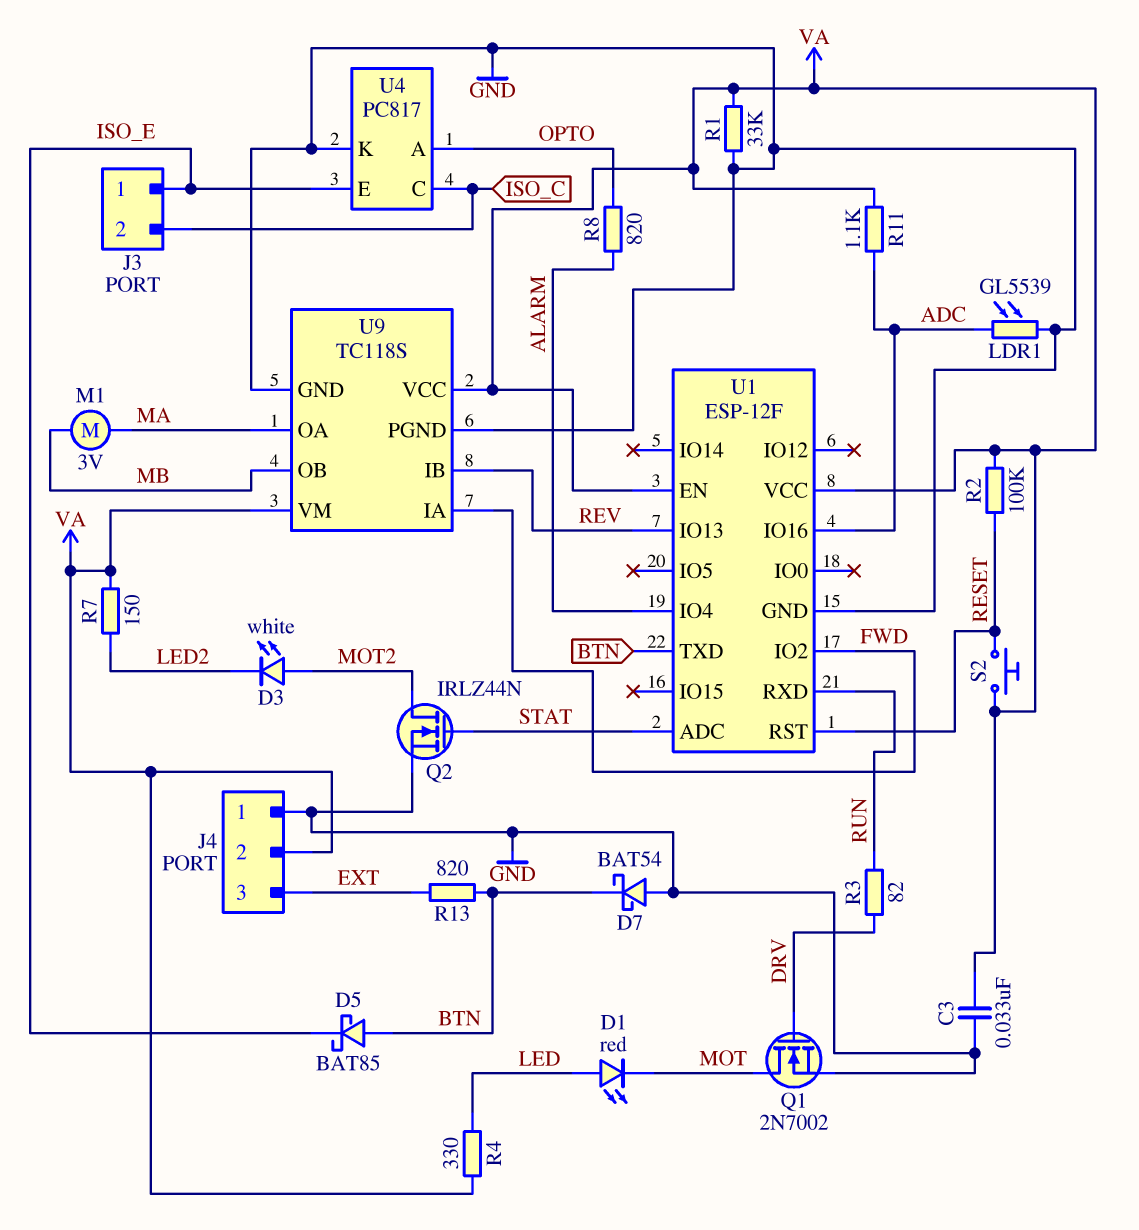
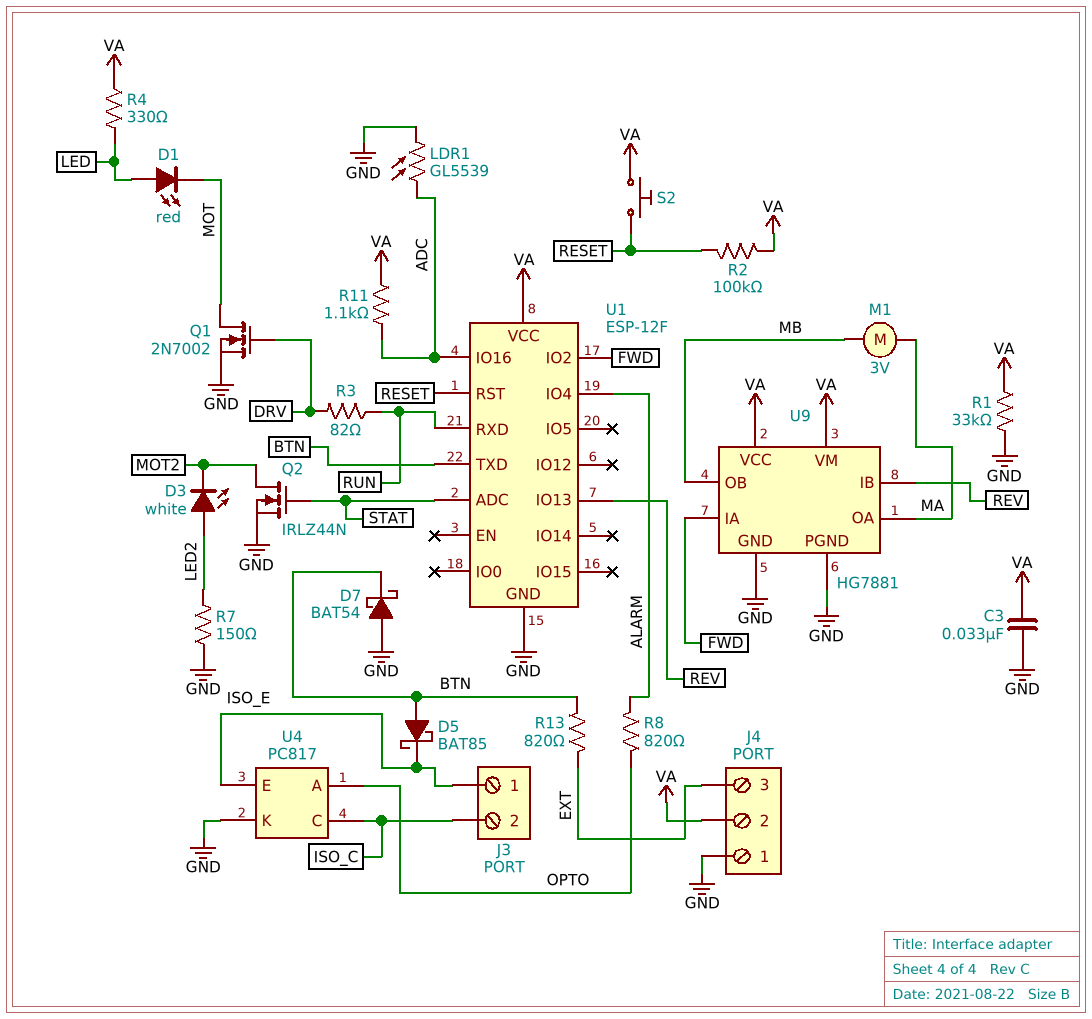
D3: LED white (A MOT2, K LED2) -> LED white (A LED2, K MOT2)
R7: 150 (LED2, VA) -> 150 (GND, LED2)
U1 pin EN: VA -> none
U9: TC118S -> HG7881

